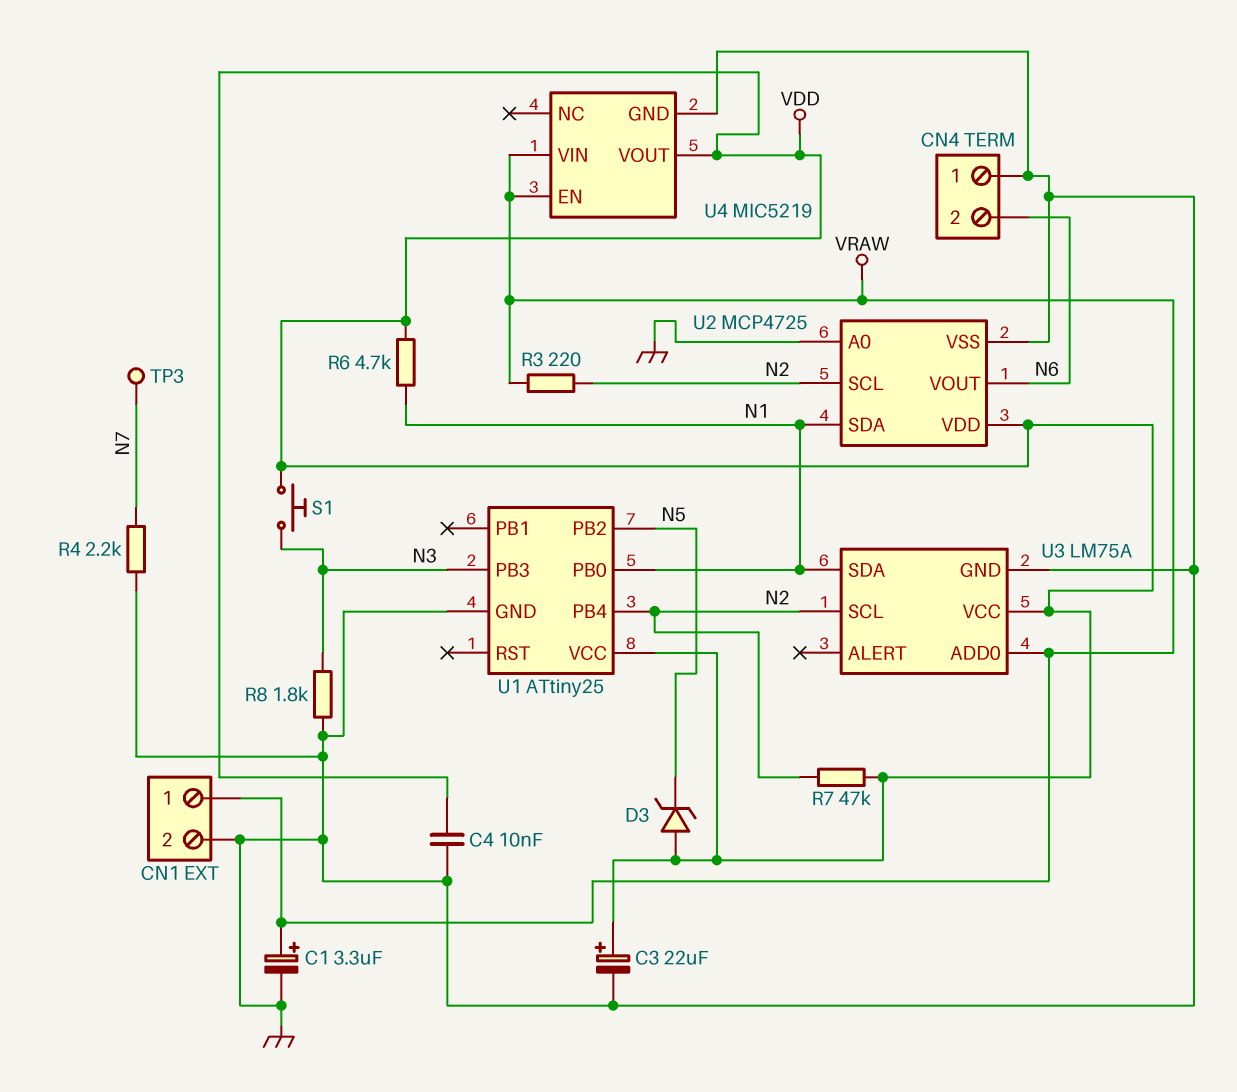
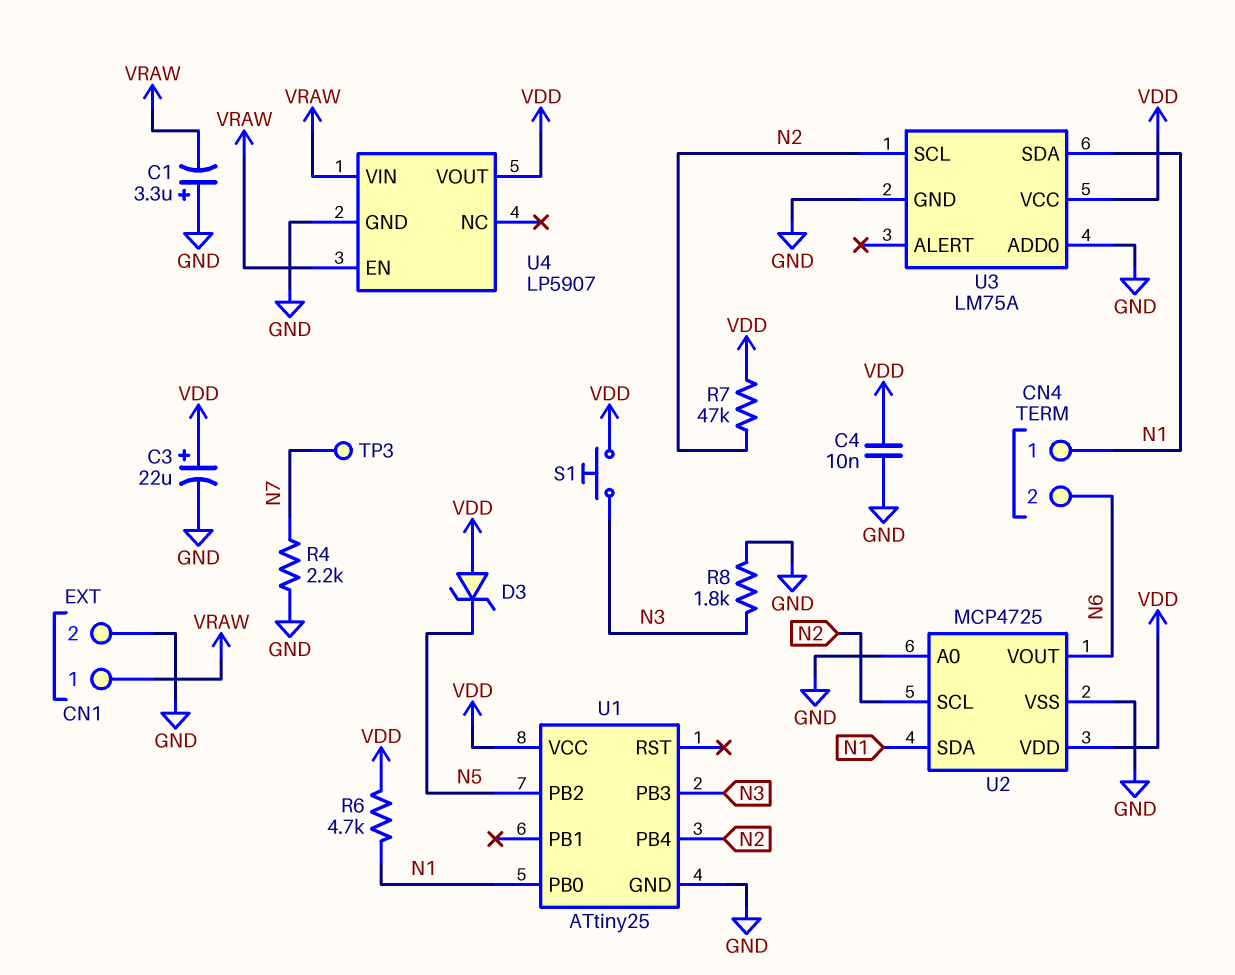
C1: 3.3uF (plus VRAW, minus GND) -> 3.3uF (plus GND, minus VRAW)
CN4 pin 1: GND -> N1
R3: 220 (N2, VRAW) -> none
U3 pin ADD0: VRAW -> GND
U4: MIC5219 -> LP5907

